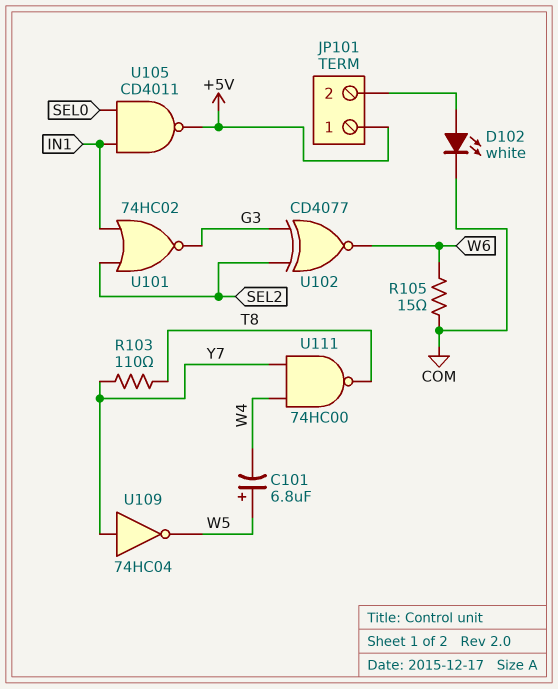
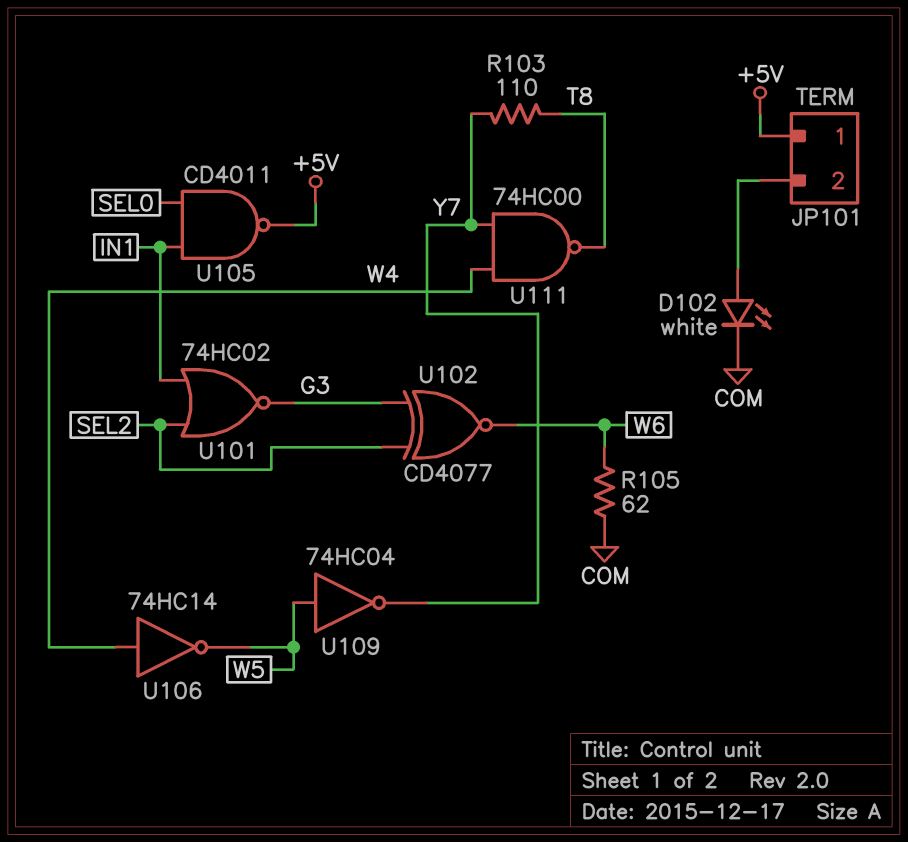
C101: 6.8uF (plus W5, minus W4) -> none
R105: 15 (COM, W6) -> 62 (COM, W6)
U106: none -> NOT 74HC14 (in W4, out W5)
U109: NOT 74HC04 (in Y7, out W5) -> NOT 74HC04 (in W5, out Y7)

